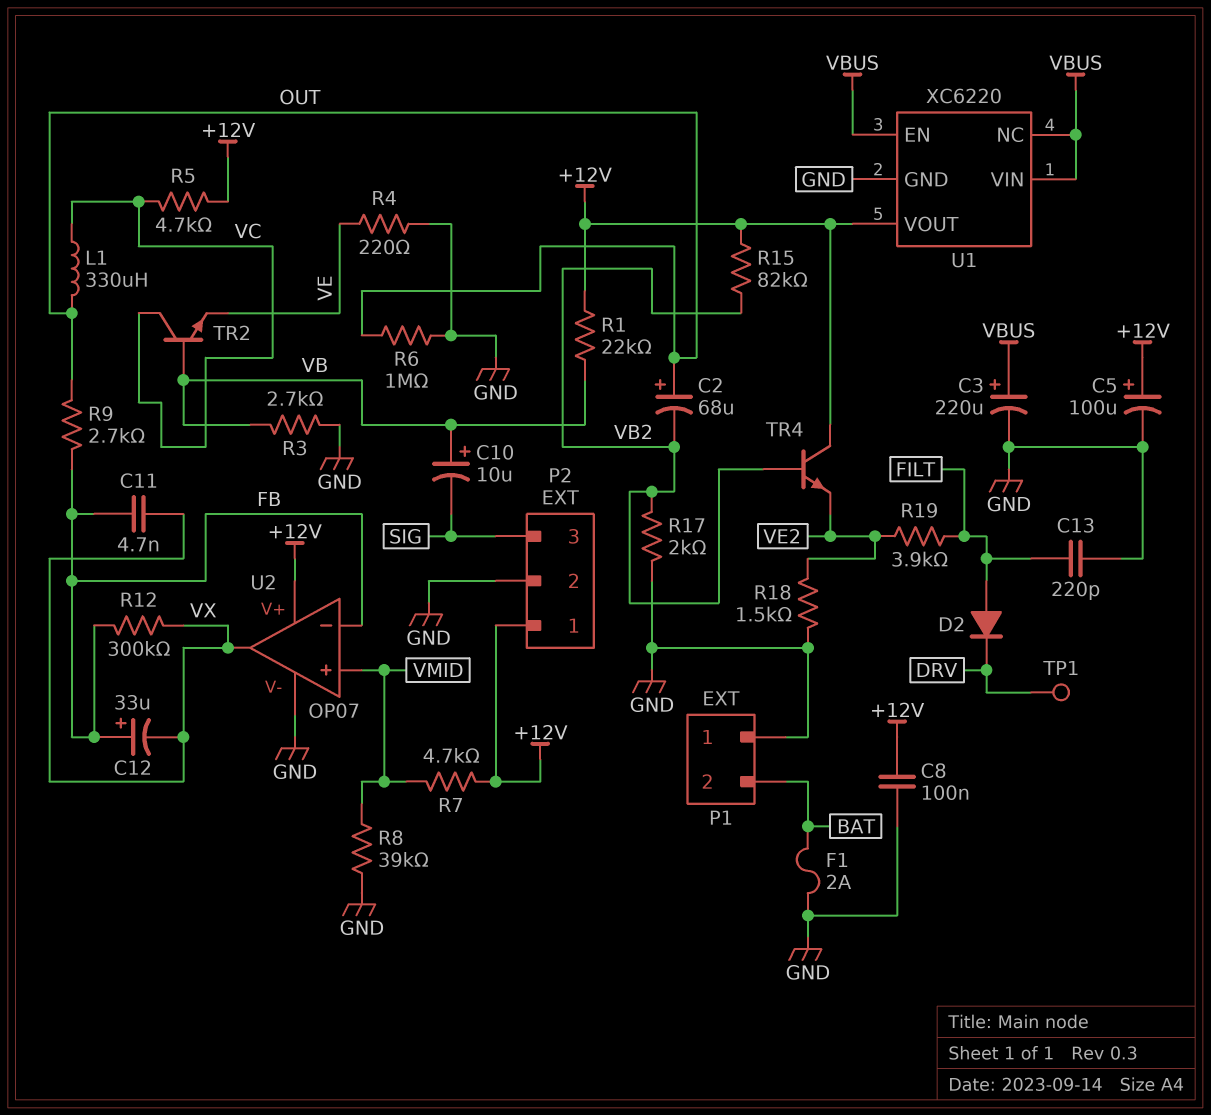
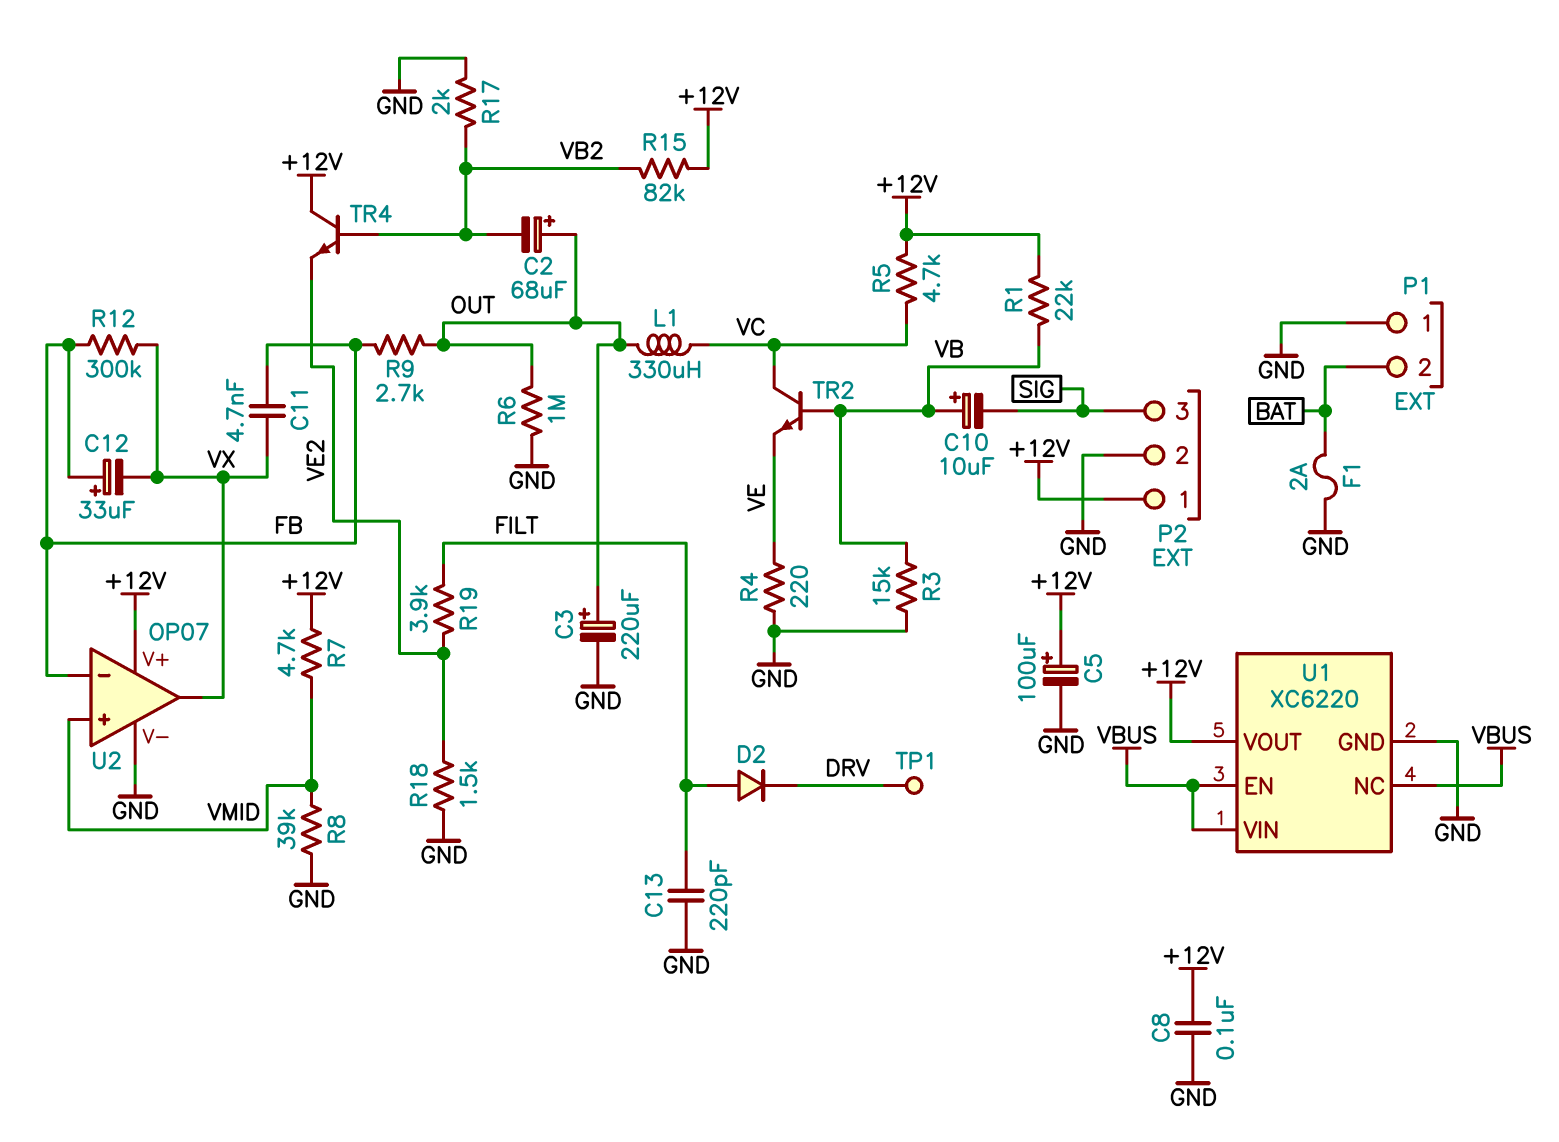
C3: 220uF (plus VBUS, minus GND) -> 220uF (plus OUT, minus GND)
R3: 2.7k (GND, VB) -> 15k (GND, VB)

